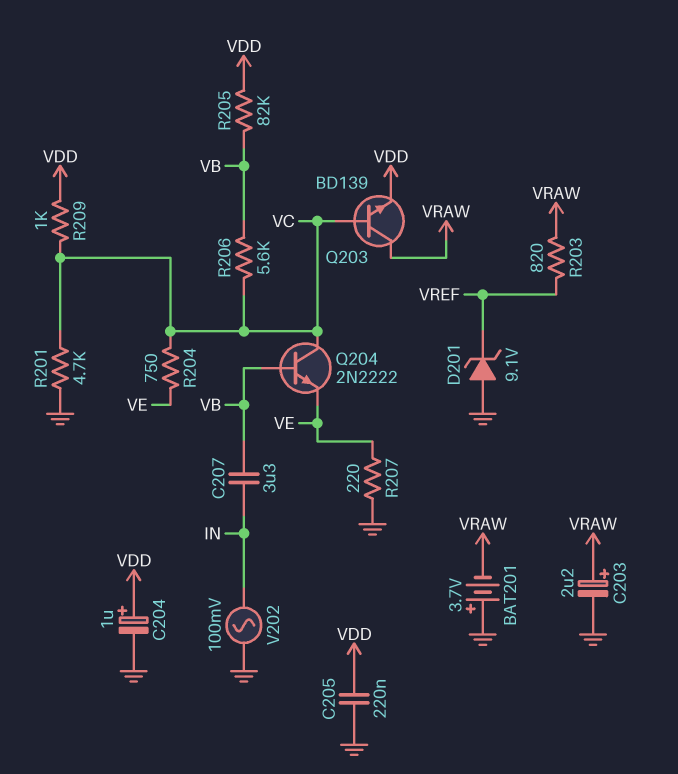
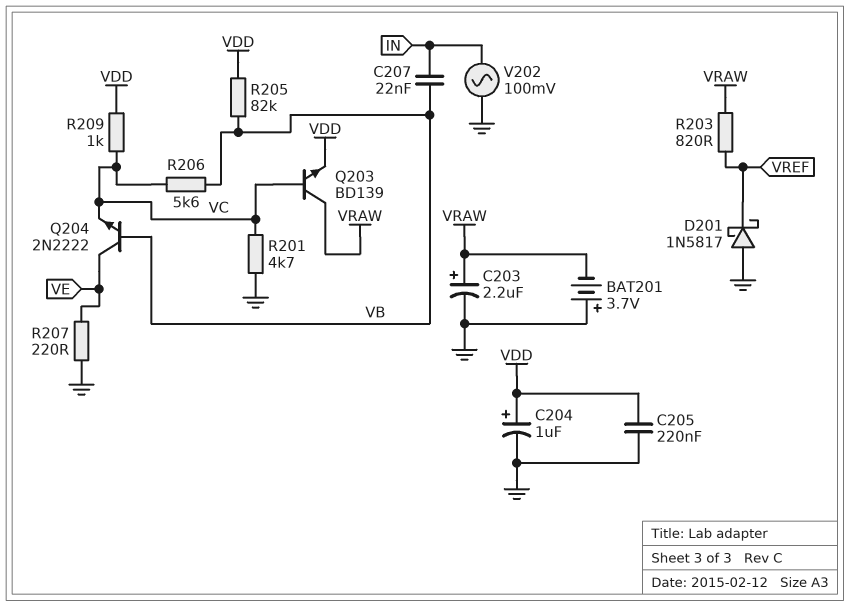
C207: 3.3uF (IN, VB) -> 22nF (IN, VB)
D201: zener 9.1V (A GND, K VREF) -> schottky 1N5817 (A GND, K VREF)
Q204: NPN 2N2222 (B VB, C VC, E VE) -> NPN 2N2222 (B VB, C VE, E VC)
R204: 750 (VC, VE) -> none

